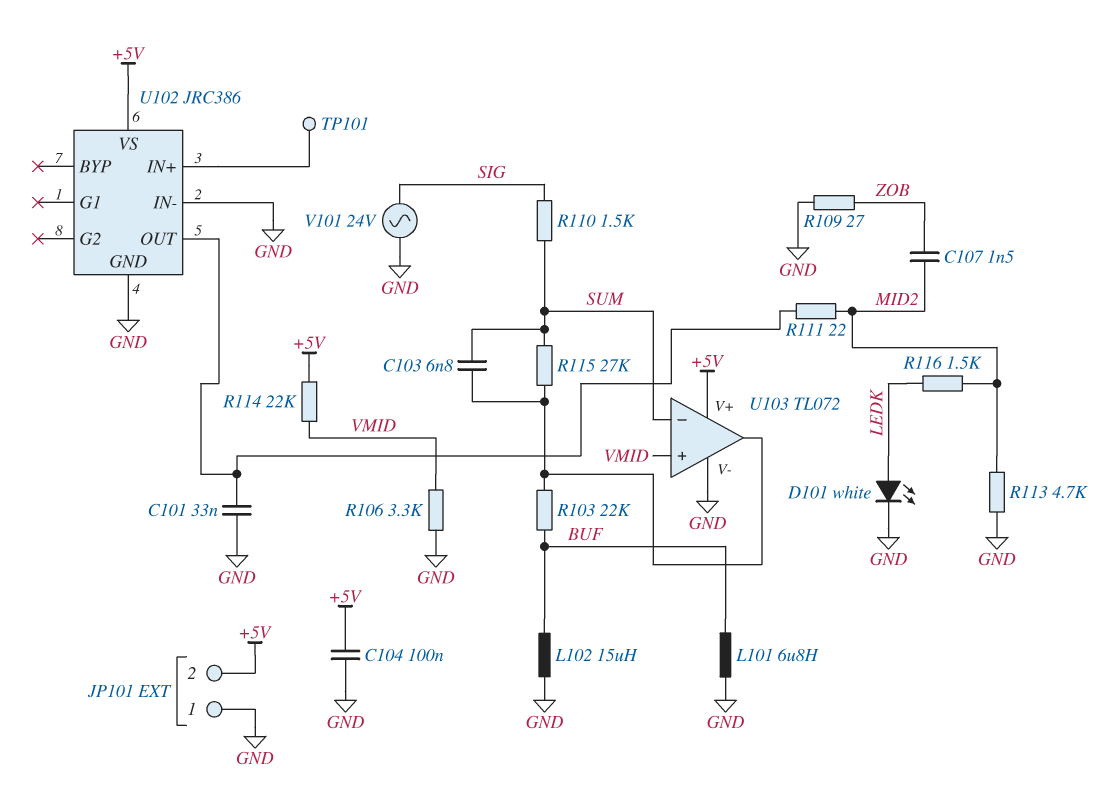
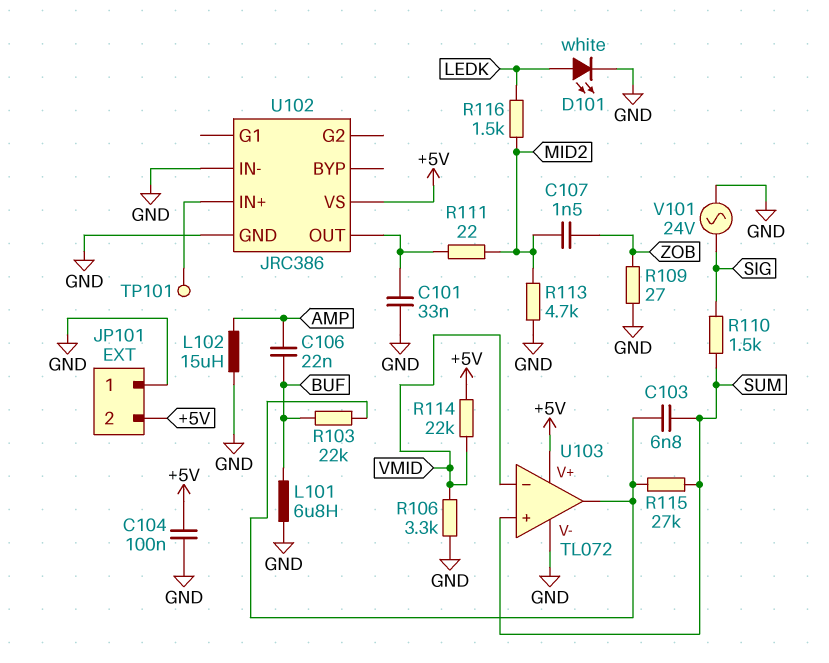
C106: none -> 22nF (AMP, BUF)
L102: 15uH (BUF, GND) -> 15uH (AMP, GND)
U103 pin in+: VMID -> SUM
U103 pin in-: SUM -> VMID

